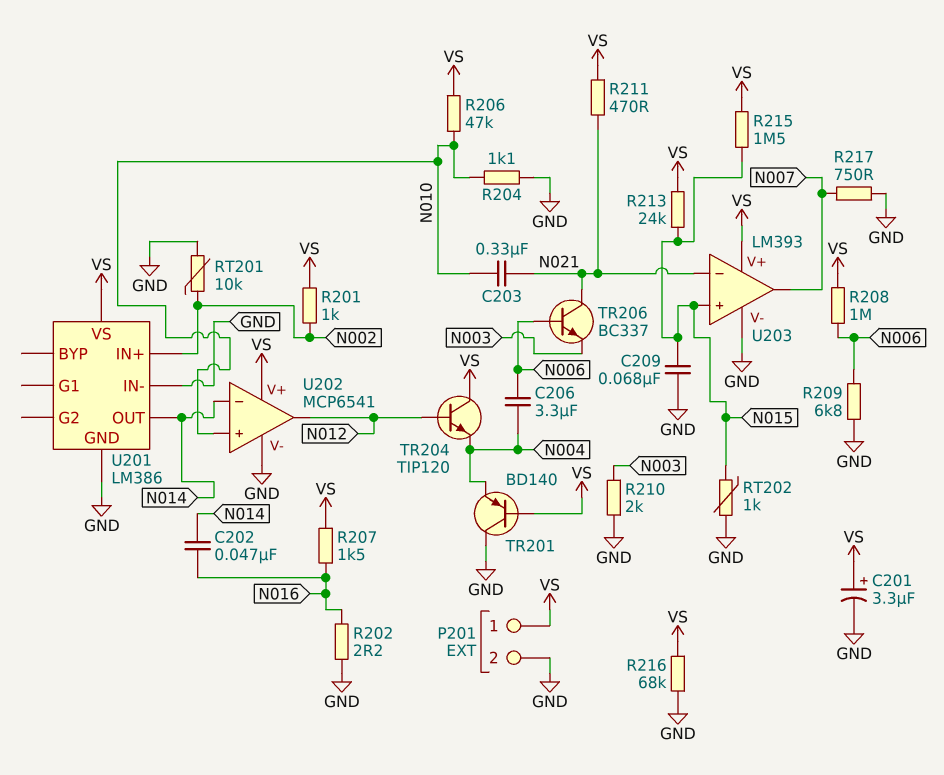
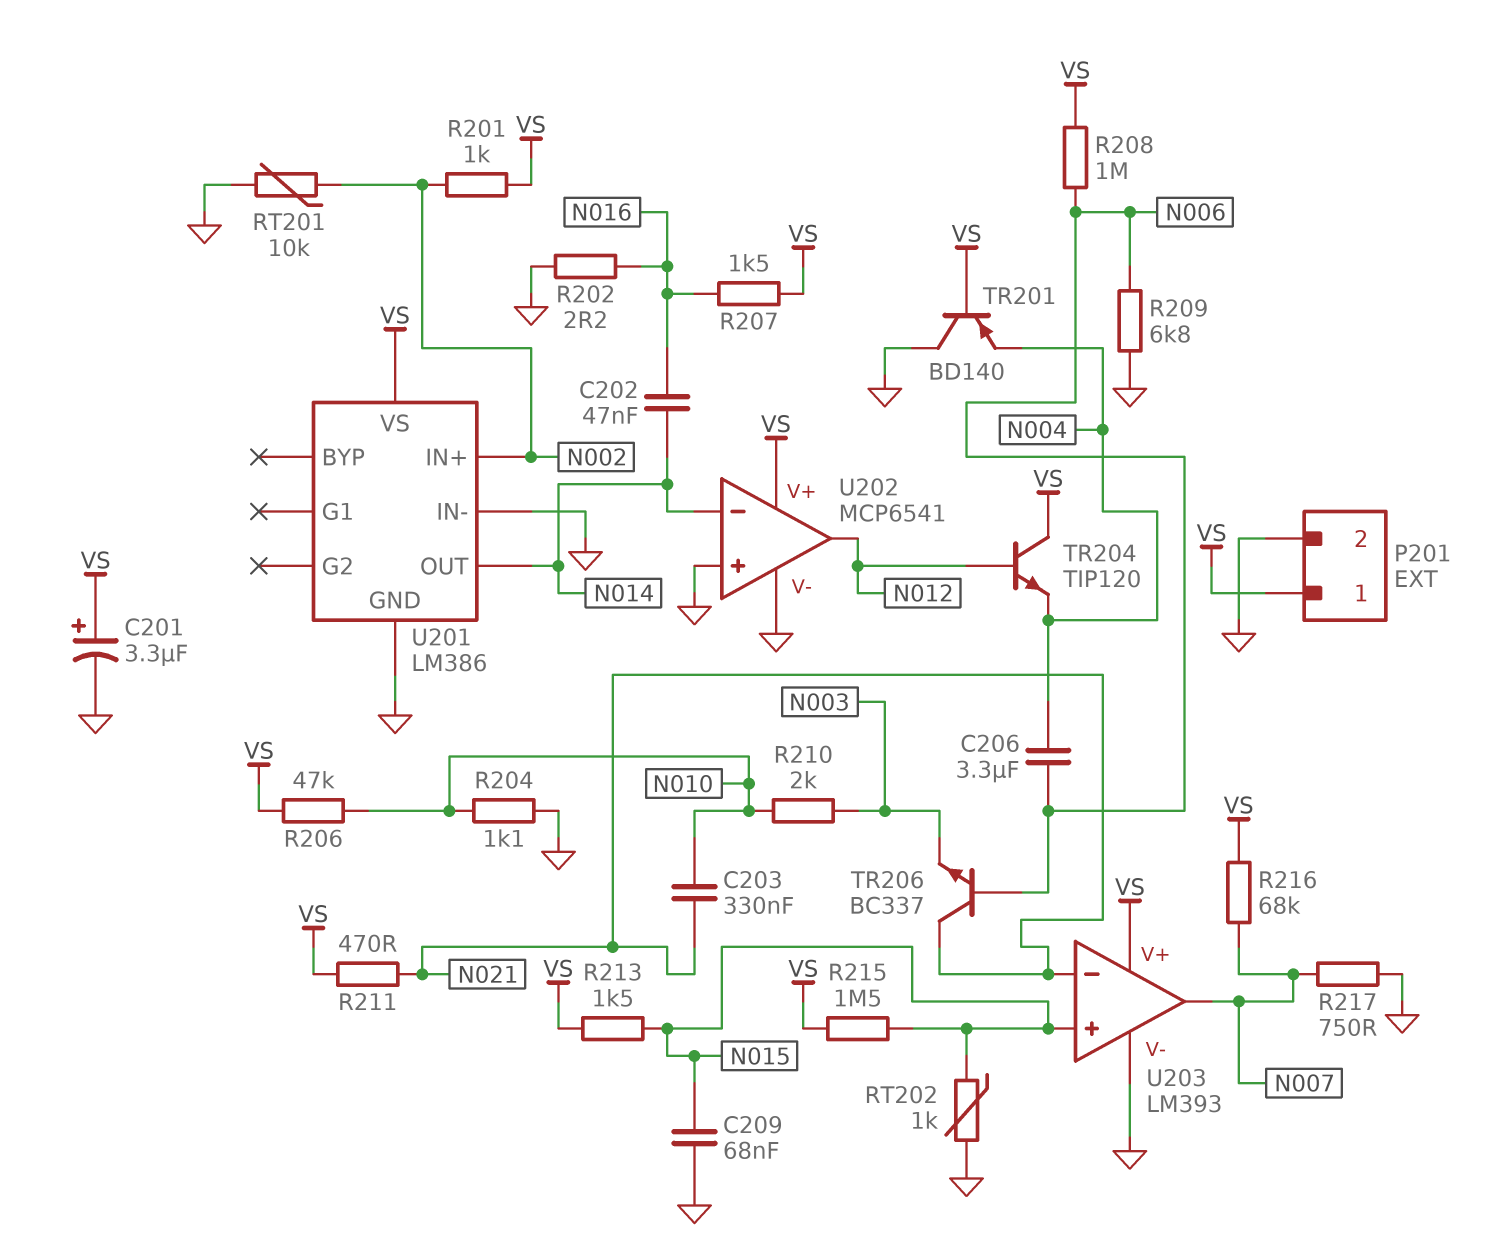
R210: 2k (GND, N003) -> 2k (N003, N010)
R213: 24k (N015, VS) -> 1.5k (N015, VS)
R216: 68k (GND, VS) -> 68k (N007, VS)
U202 pin in+: N010 -> GND

